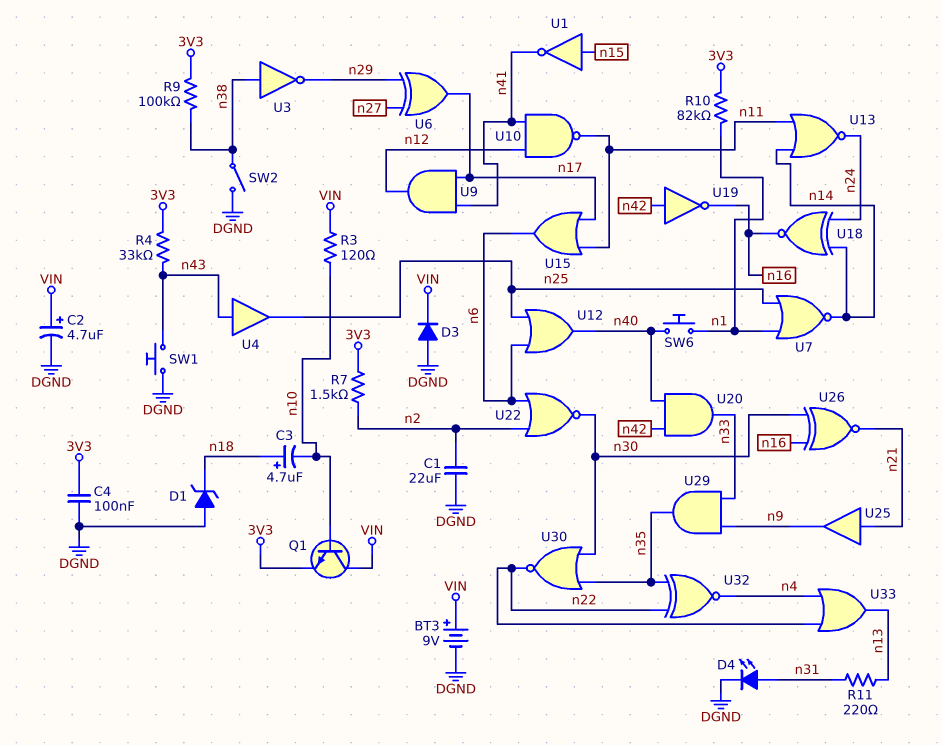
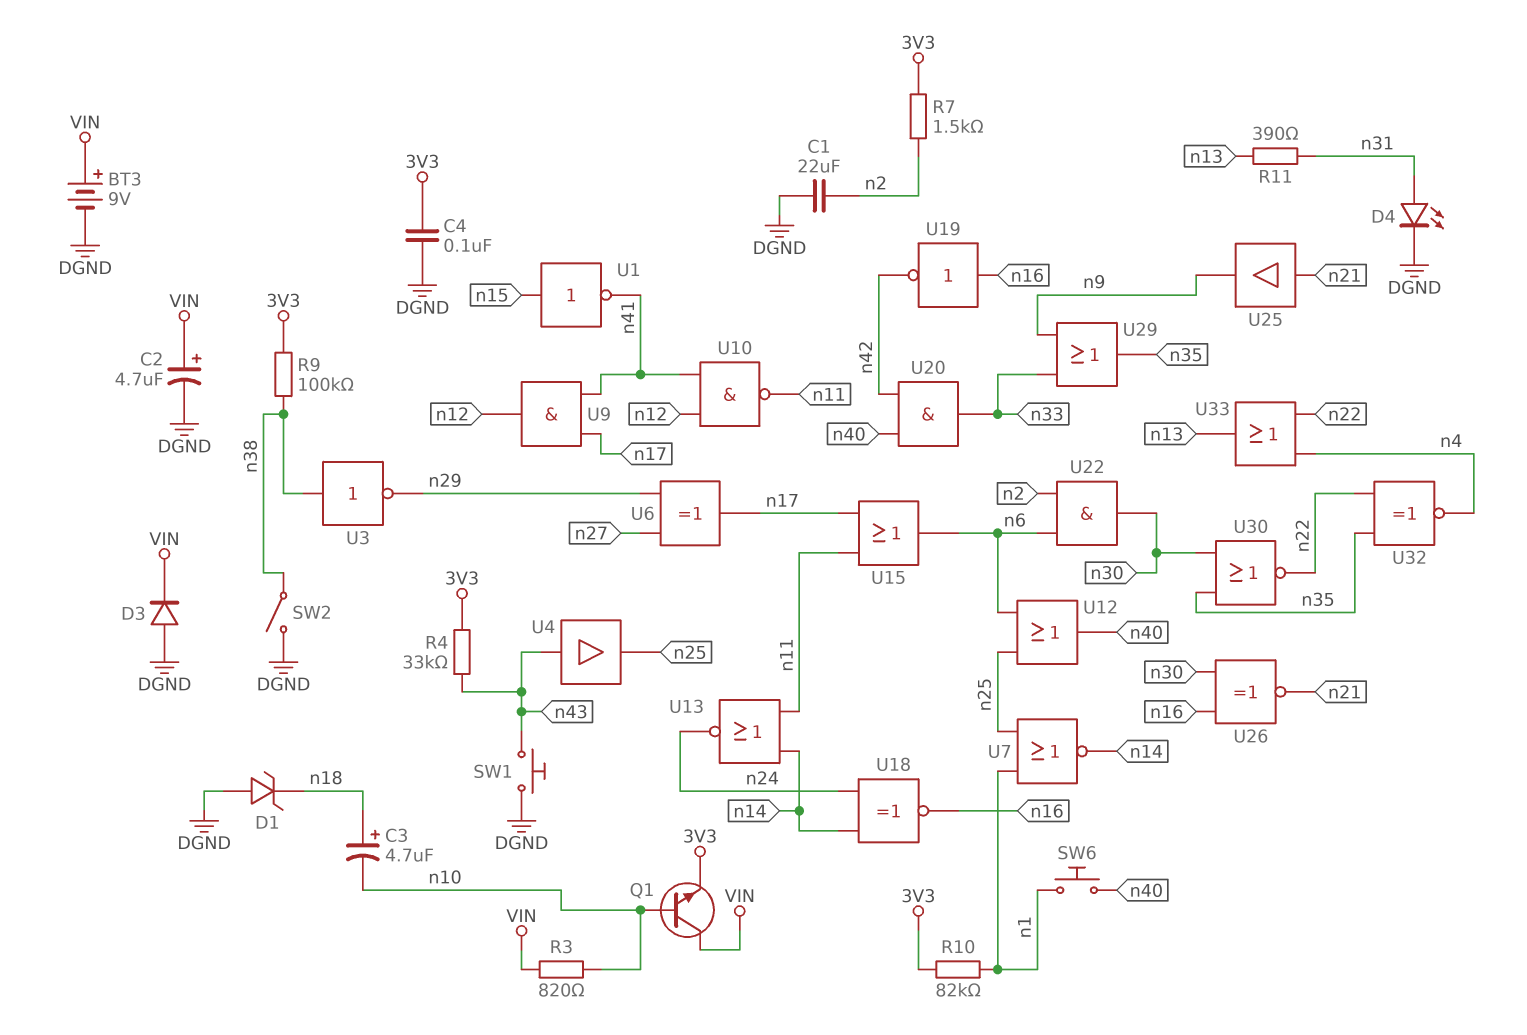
R3: 120 (VIN, n10) -> 820 (VIN, n10)
R11: 220 (n13, n31) -> 390 (n13, n31)
U19: NOT (in n42, out n16) -> NOT (in n16, out n42)
U22: NOR (in n2, in n6, out n30) -> AND (in n2, in n6, out n30)
U29: AND (in n9, in n33, out n35) -> OR (in n9, in n33, out n35)

